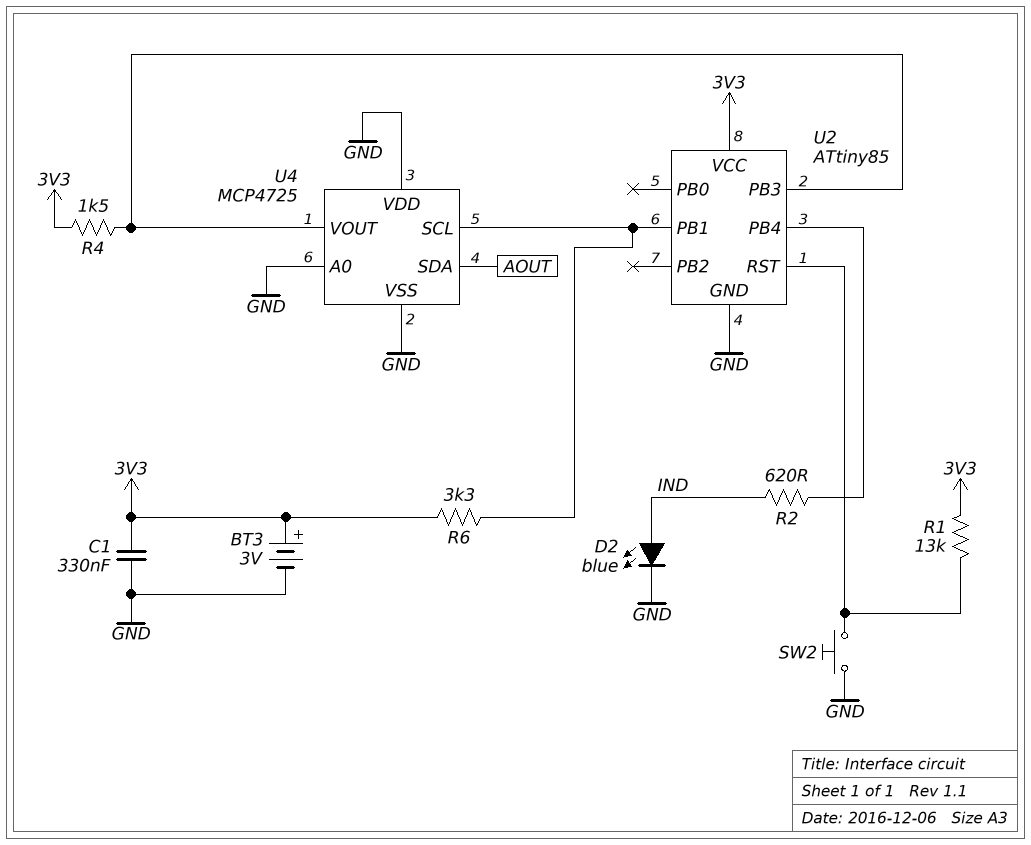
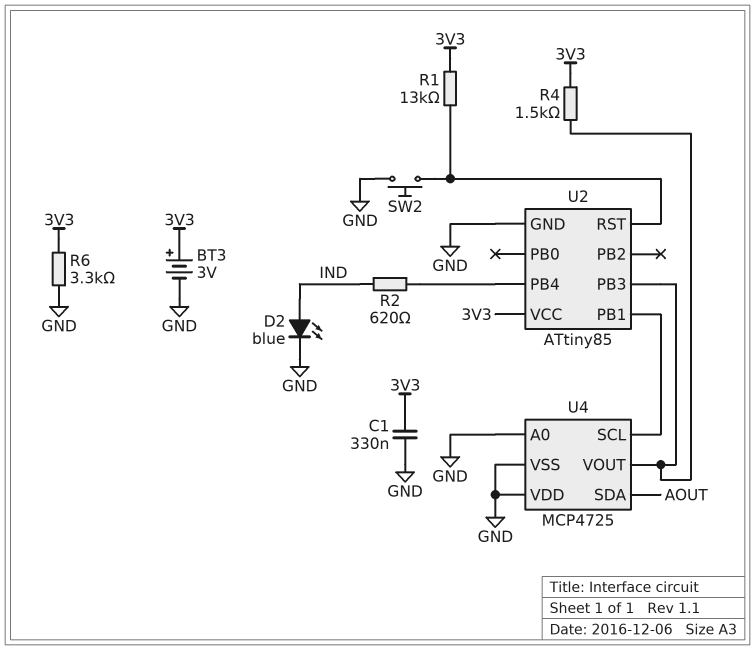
R6: 3.3k (3V3, U2/PB1) -> 3.3k (3V3, GND)

